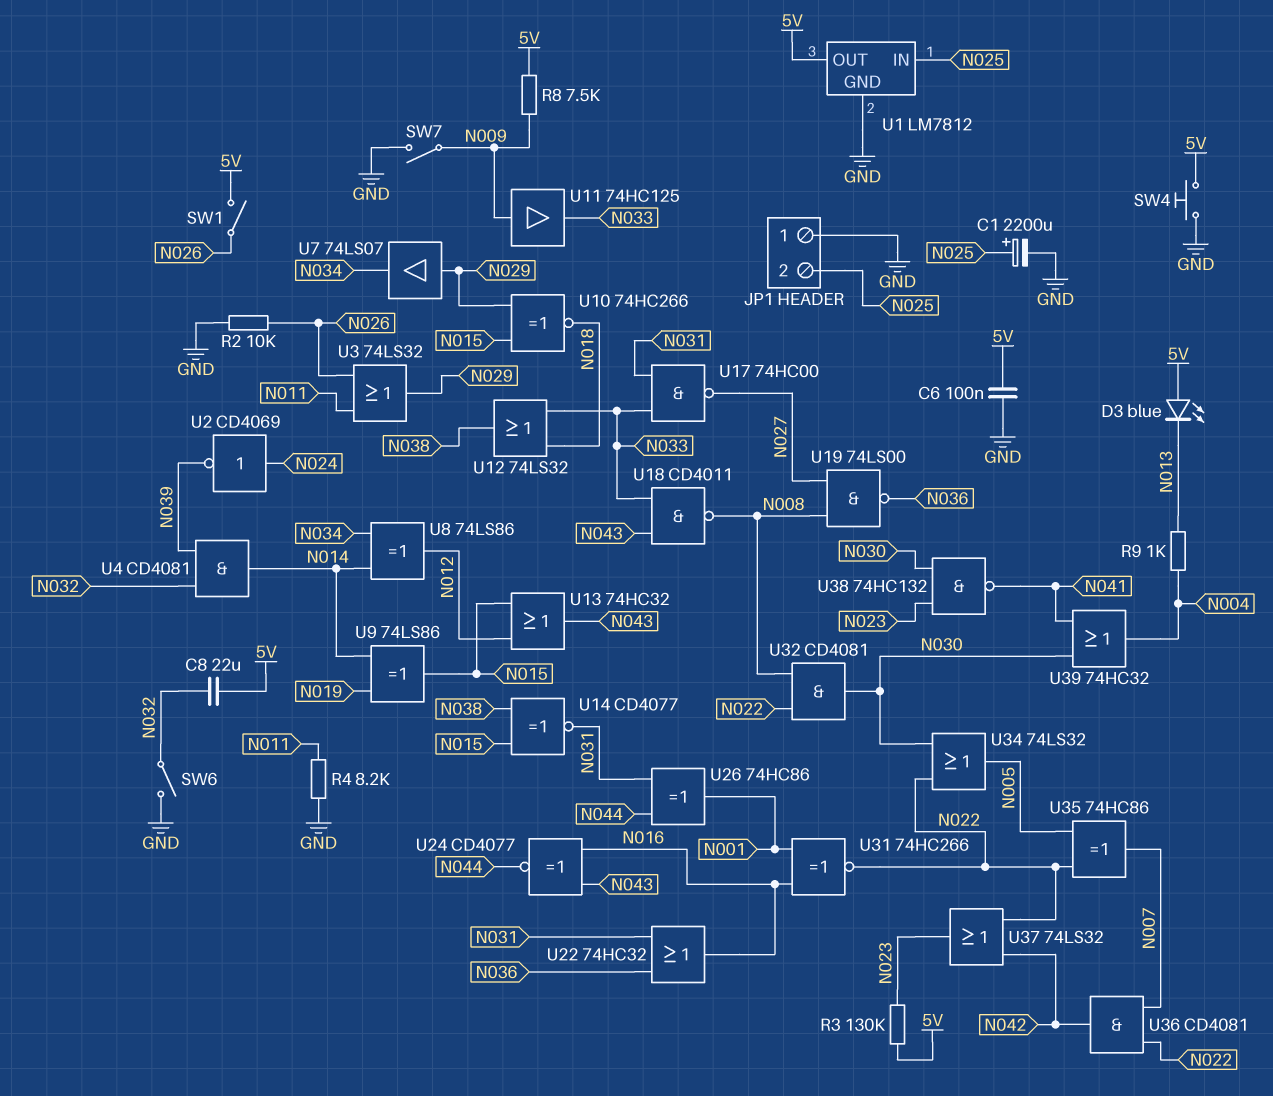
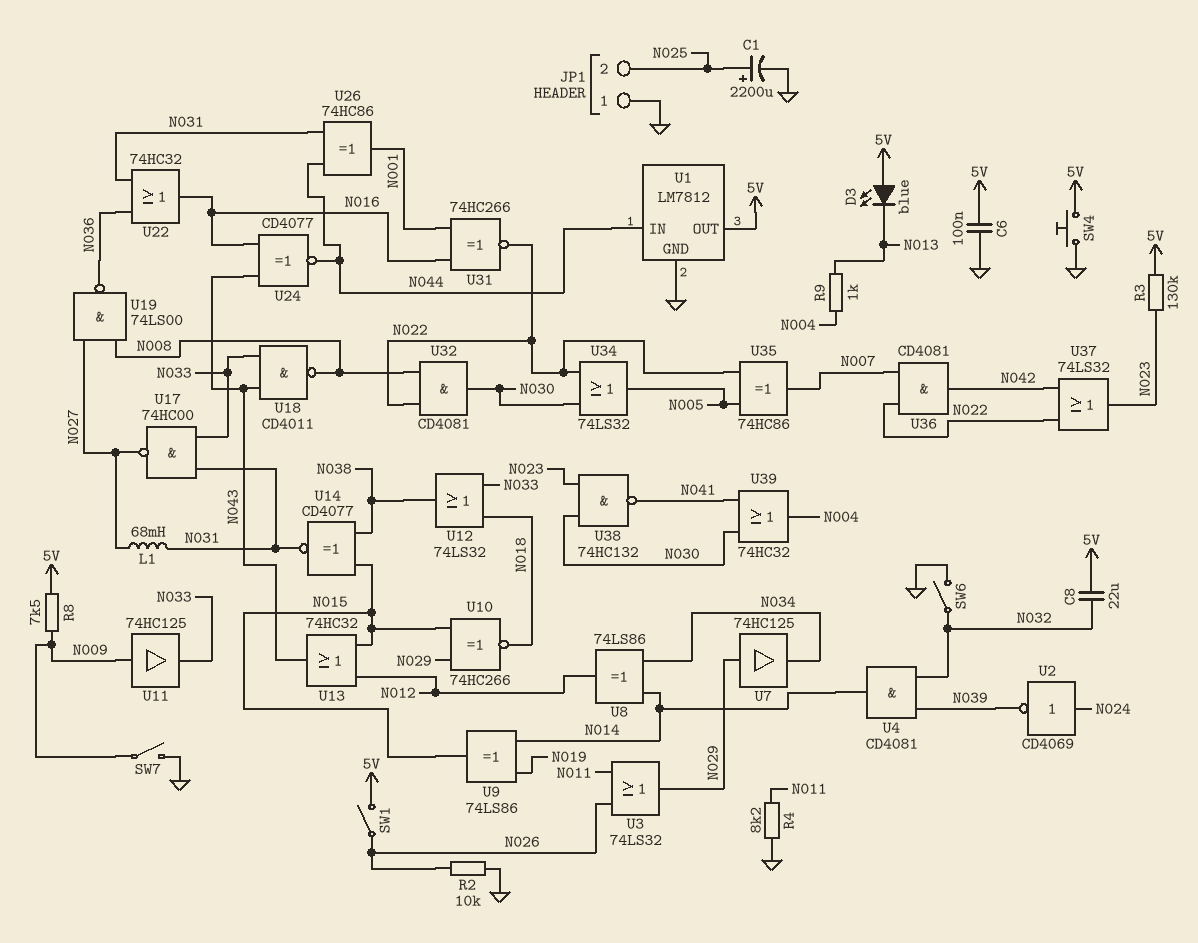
L1: none -> 68mH (N027, N031)
U1 pin IN: N025 -> N044
U7: buffer 74LS07 (in N029, out N034) -> buffer 74HC125 (in N029, out N034)

